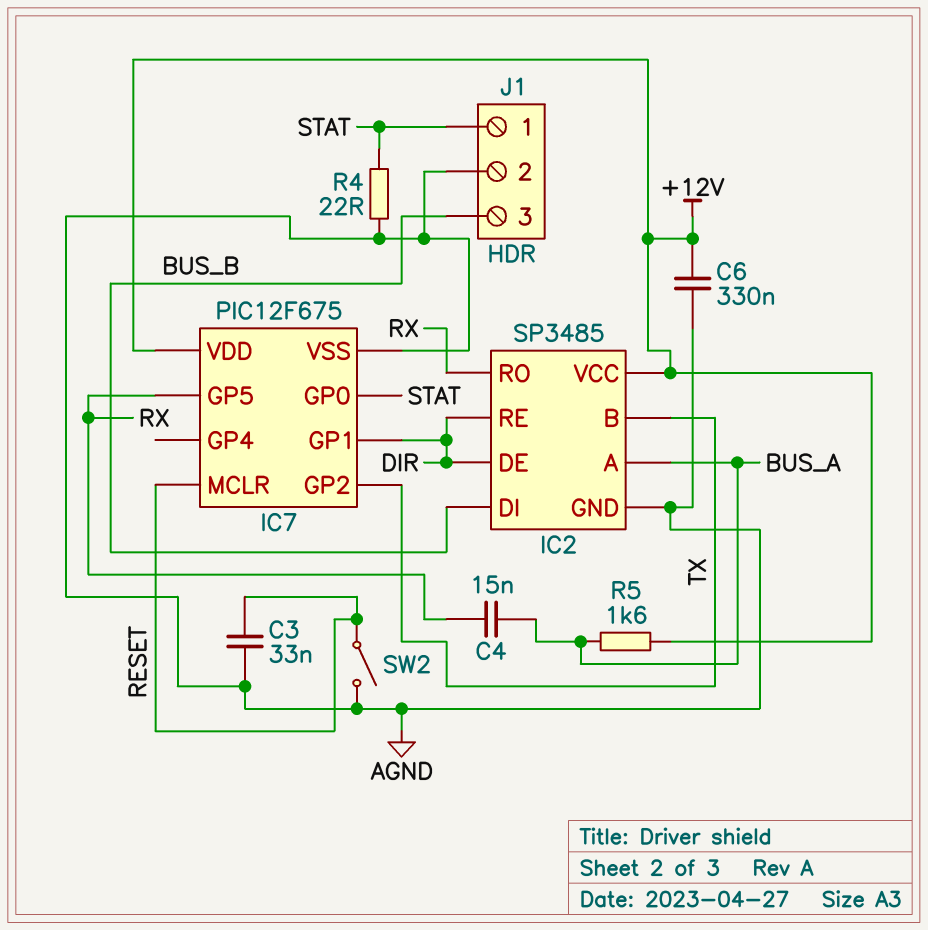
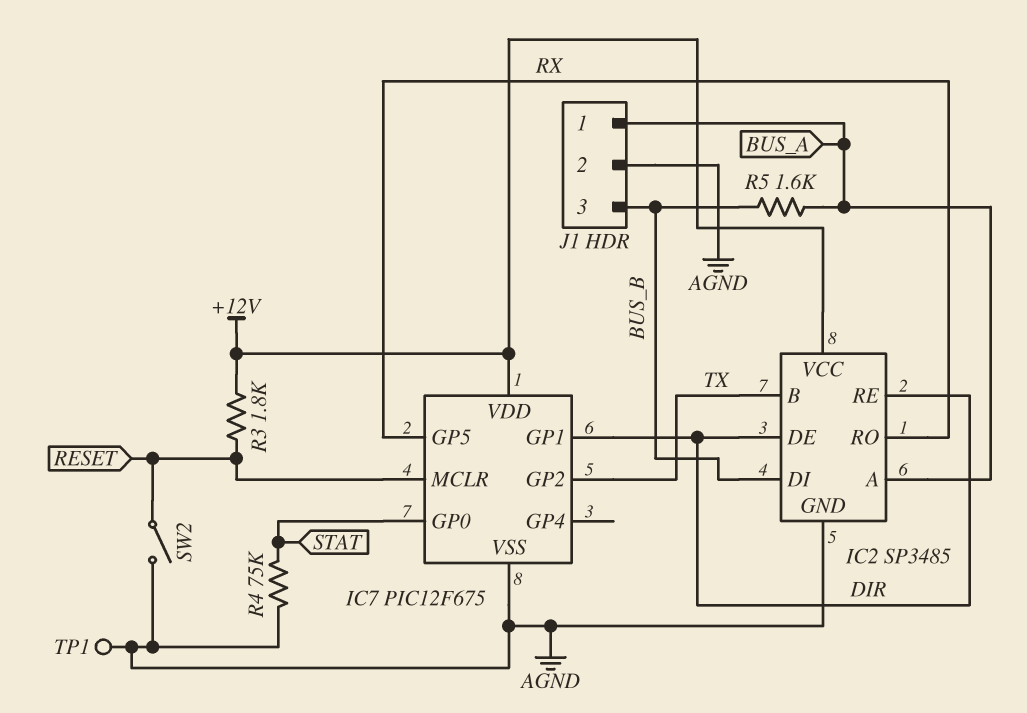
C3: 33nF (AGND, RESET) -> none
C4: 15nF (BUS_A, RX) -> none
C6: 330nF (+12V, AGND) -> none
J1 pin 1: STAT -> BUS_A
R3: none -> 1.8k (+12V, RESET)
R4: 22 (AGND, STAT) -> 75k (AGND, STAT)
R5: 1.6k (+12V, BUS_A) -> 1.6k (BUS_A, BUS_B)
TP1: none -> test point (AGND)

